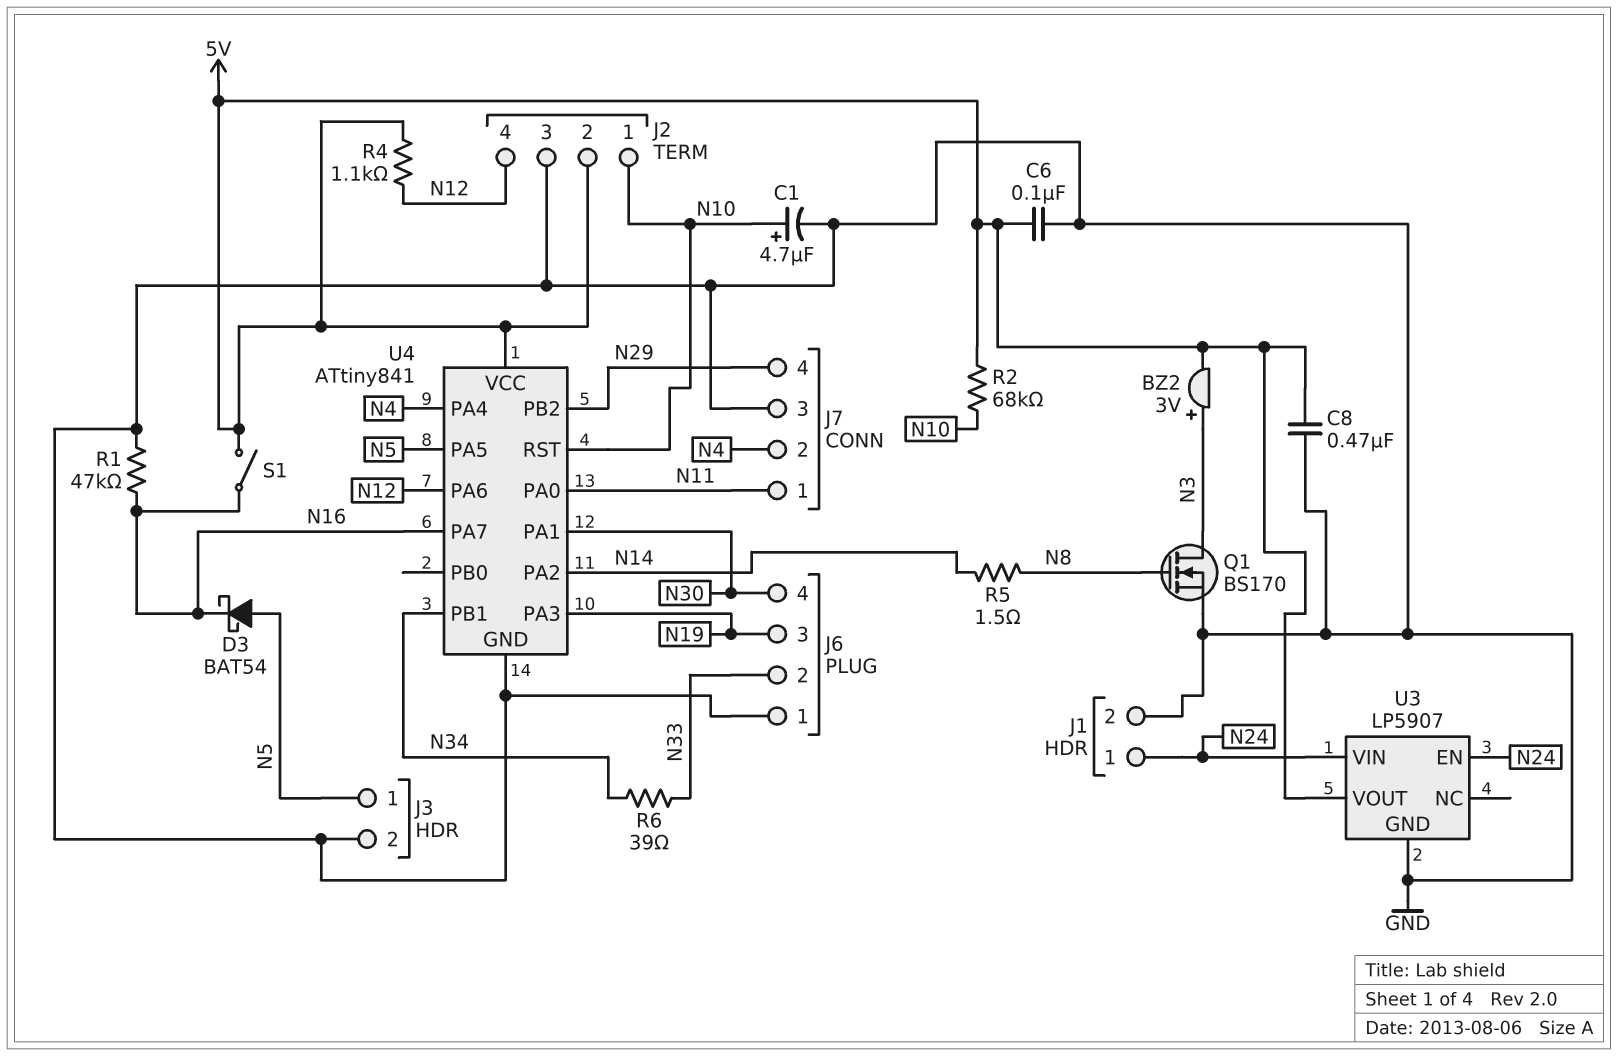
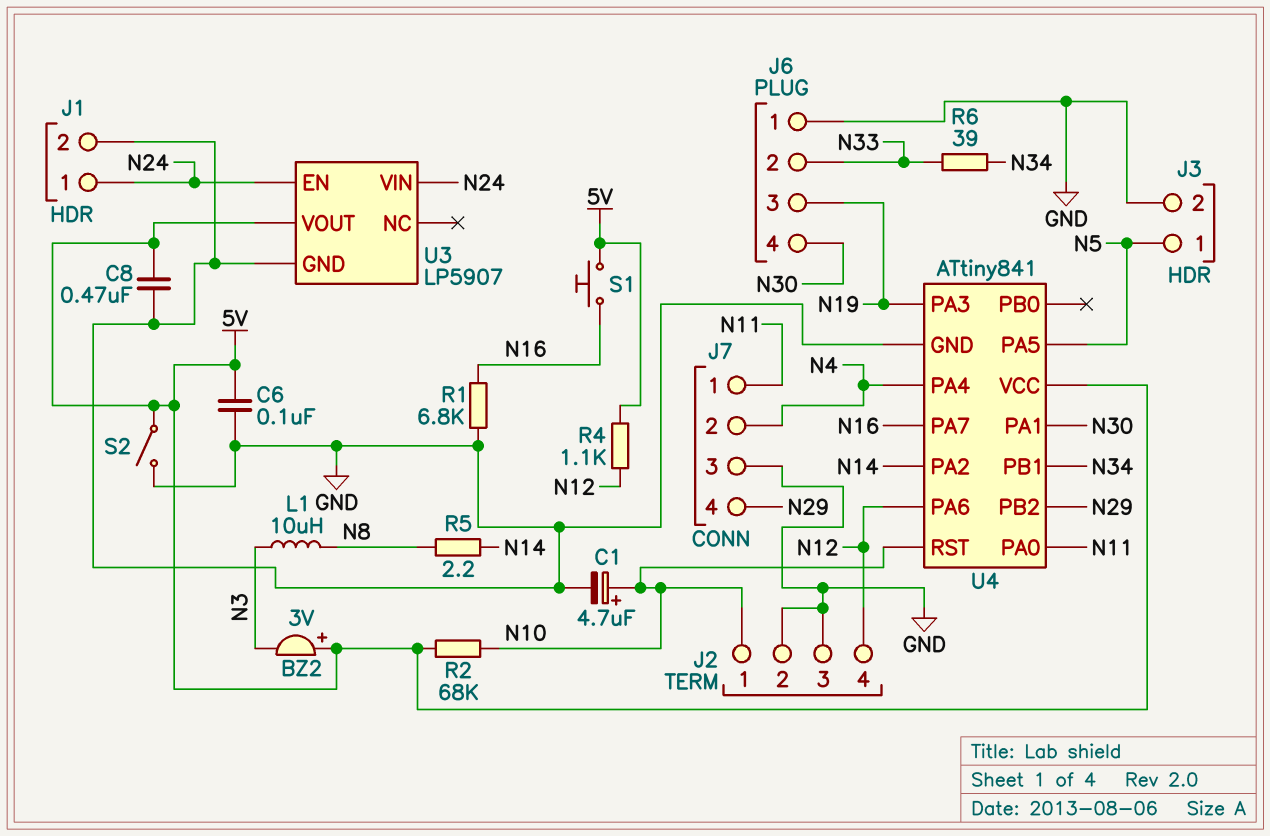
BZ2: buzzer 3V (plus N3, minus 5V) -> buzzer 3V (plus 5V, minus N3)
D3: schottky BAT54 (A N5, K N16) -> none
J2 pin 2: 5V -> GND
L1: none -> 10uH (N3, N8)
Q1: NMOS BS170 (G N8, D N3, S GND) -> none
R1: 47k (GND, N16) -> 6.8k (GND, N16)
R5: 1.5 (N8, N14) -> 2.2 (N8, N14)
S1: switch (5V, N16) -> button (5V, N16)
S2: none -> switch (5V, GND)

